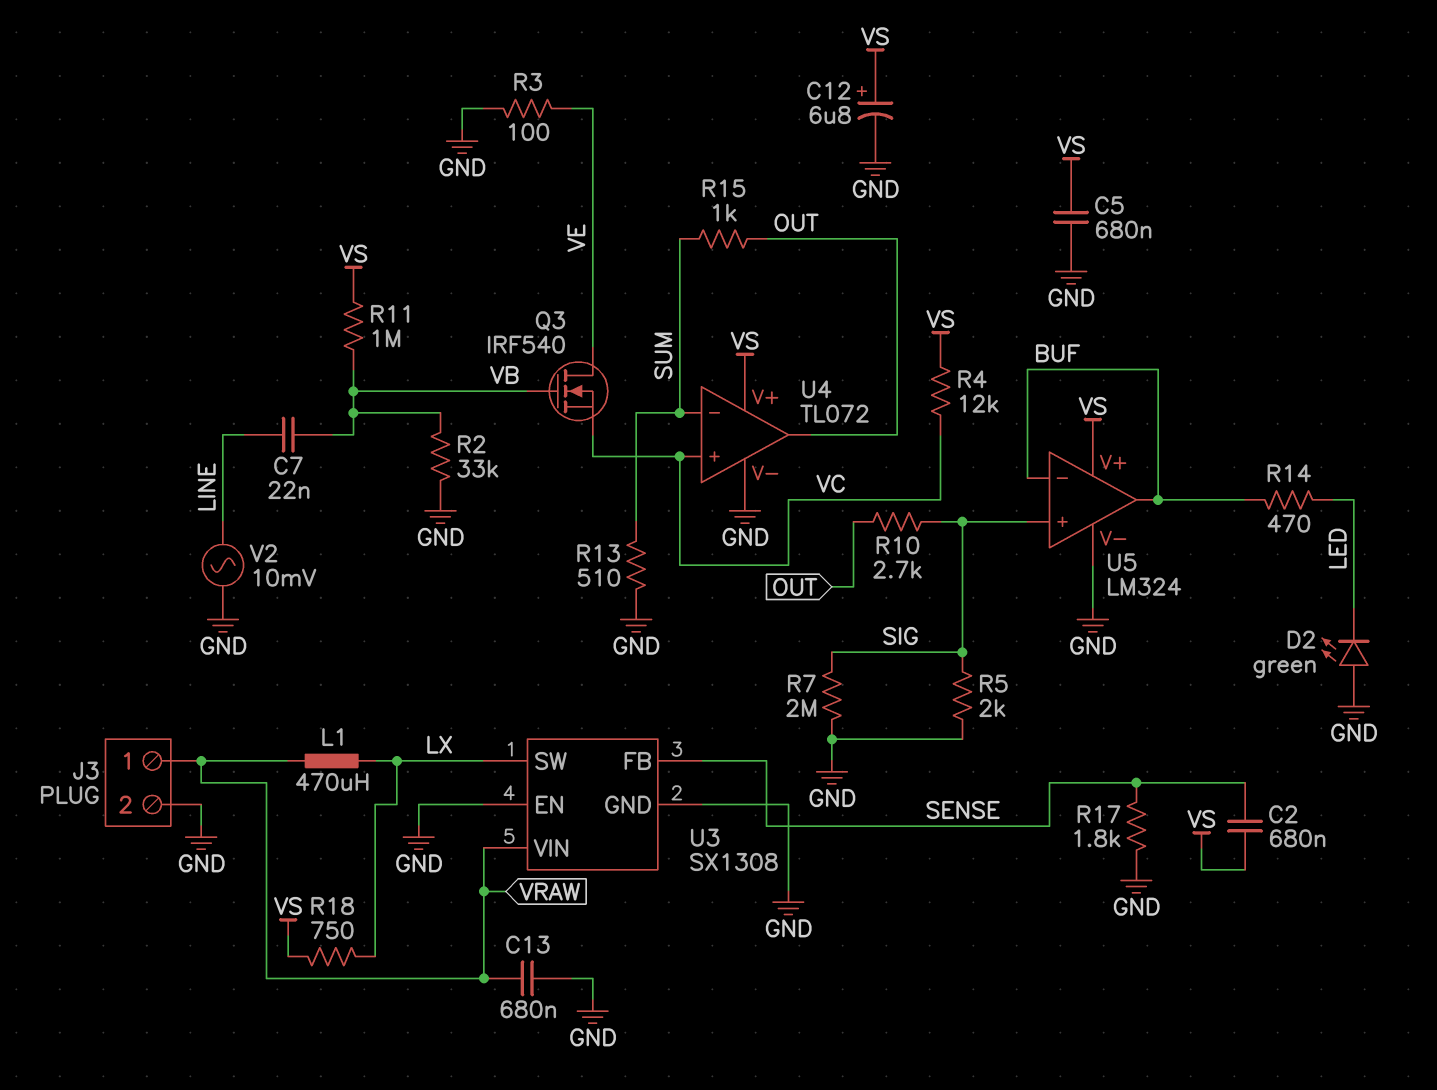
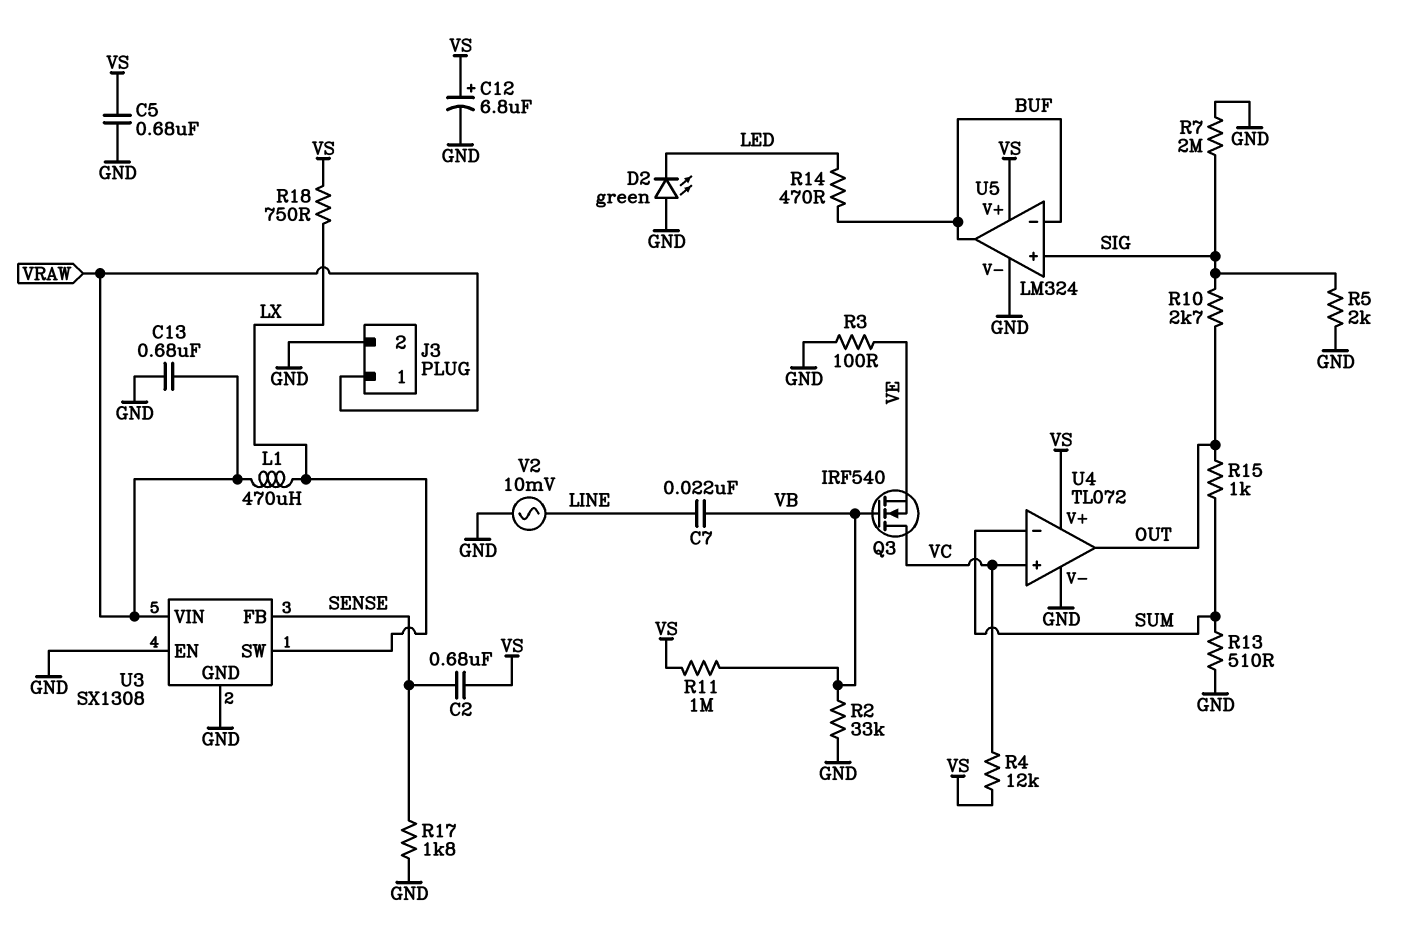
Q3: NMOS IRF540 (G VB, D VE, S VC) -> NMOS IRF540 (G VB, D VC, S VE)

